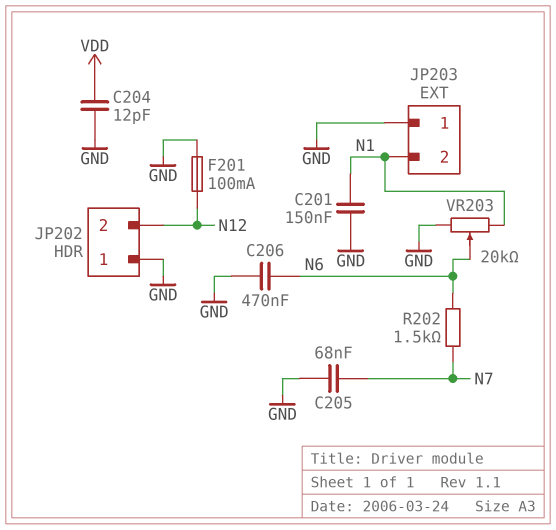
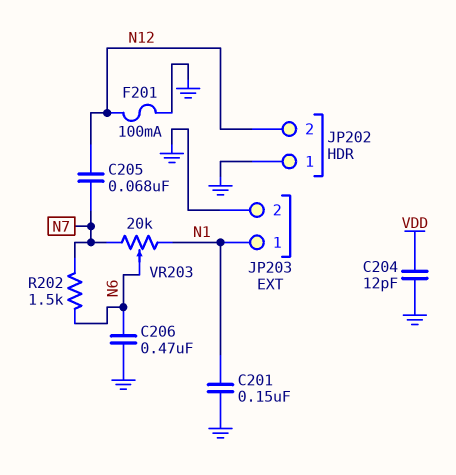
C205: 68nF (GND, N7) -> 68nF (N7, N12)
JP203 pin 1: GND -> N1
JP203 pin 2: N1 -> GND
VR203: 20k (GND, N1, wiper N6) -> 20k (N1, N7, wiper N6)

